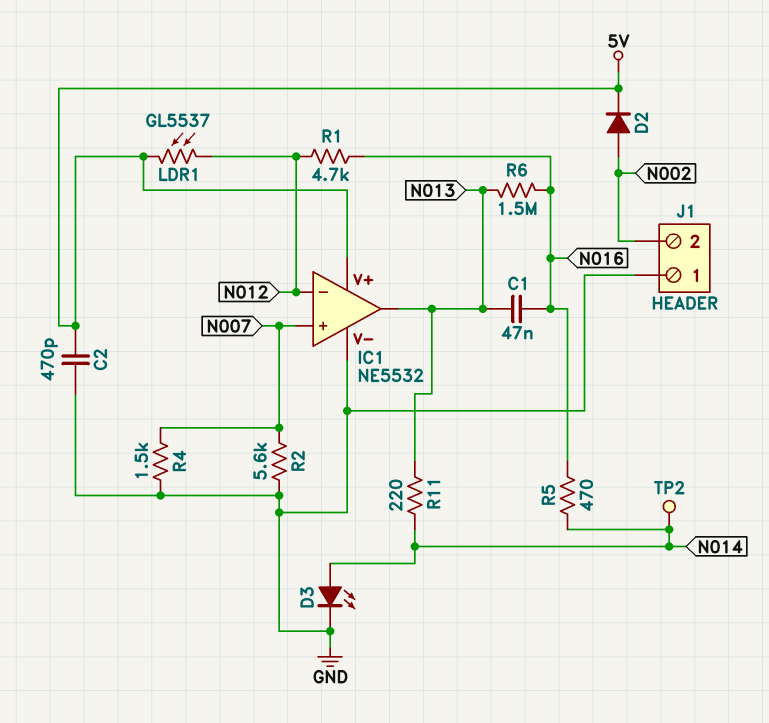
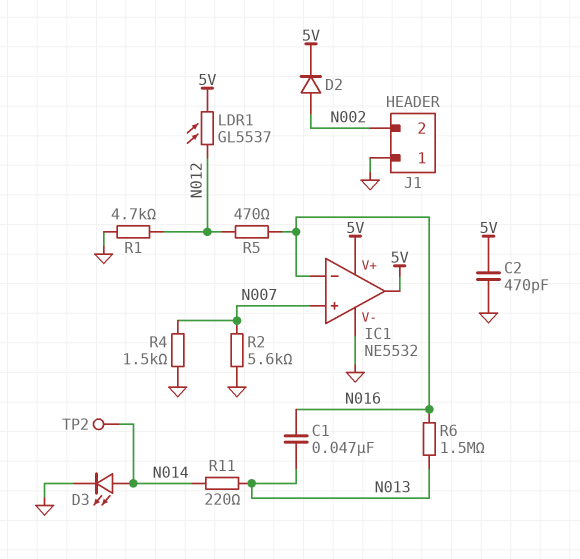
IC1 pin in-: N012 -> N016
IC1 pin out: N013 -> 5V
R1: 4.7k (N012, N016) -> 4.7k (GND, N012)
R5: 470 (N014, N016) -> 470 (N012, N016)

